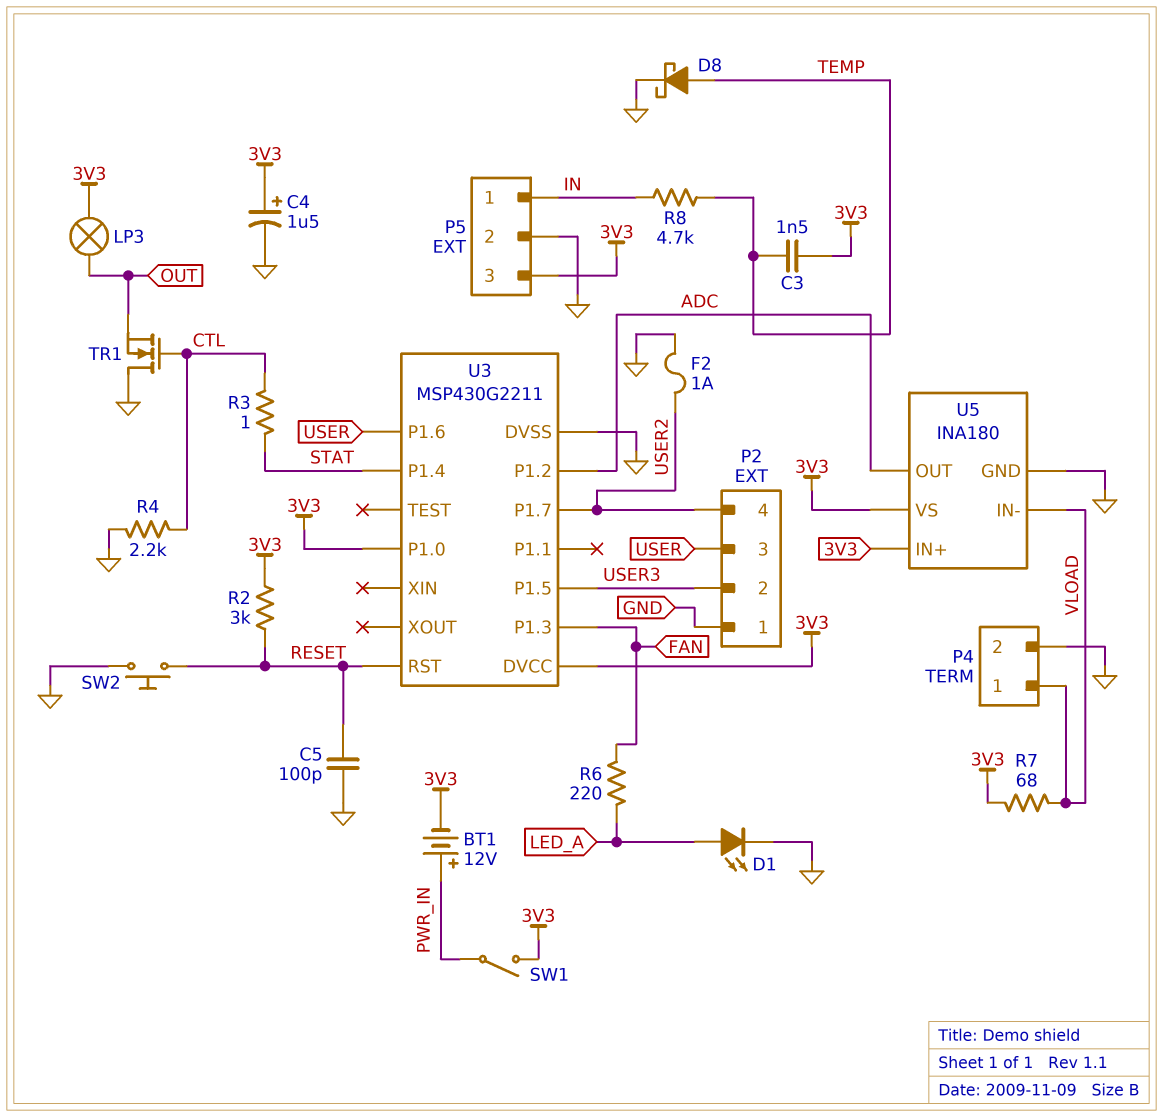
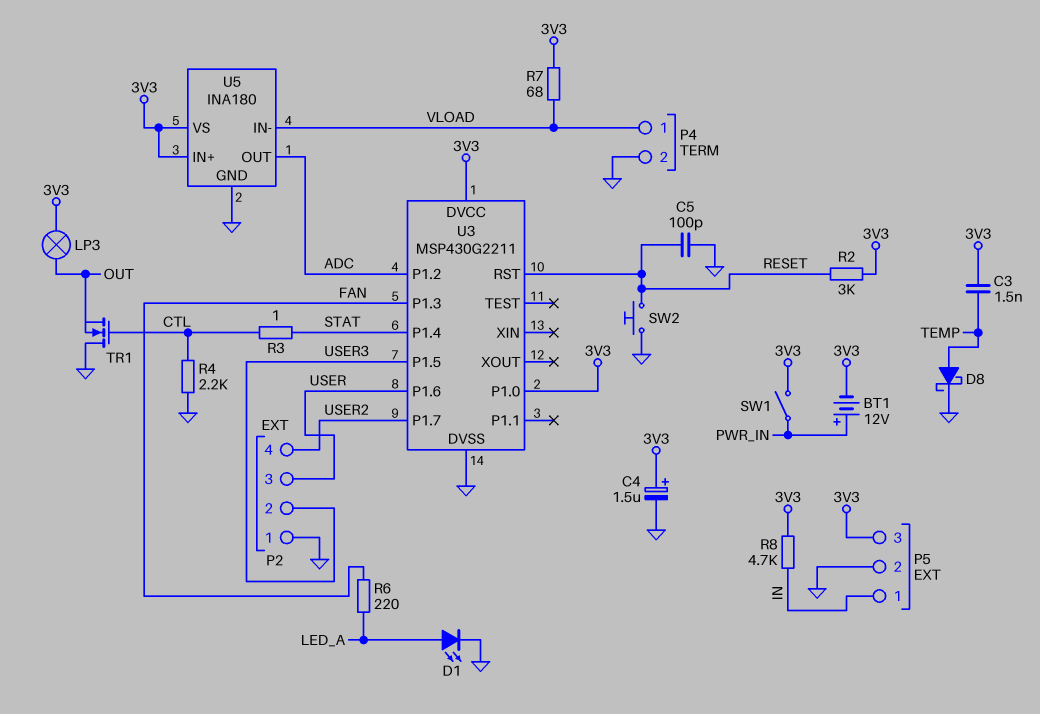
F2: 1A (GND, USER2) -> none
R8: 4.7k (IN, TEMP) -> 4.7k (3V3, IN)

